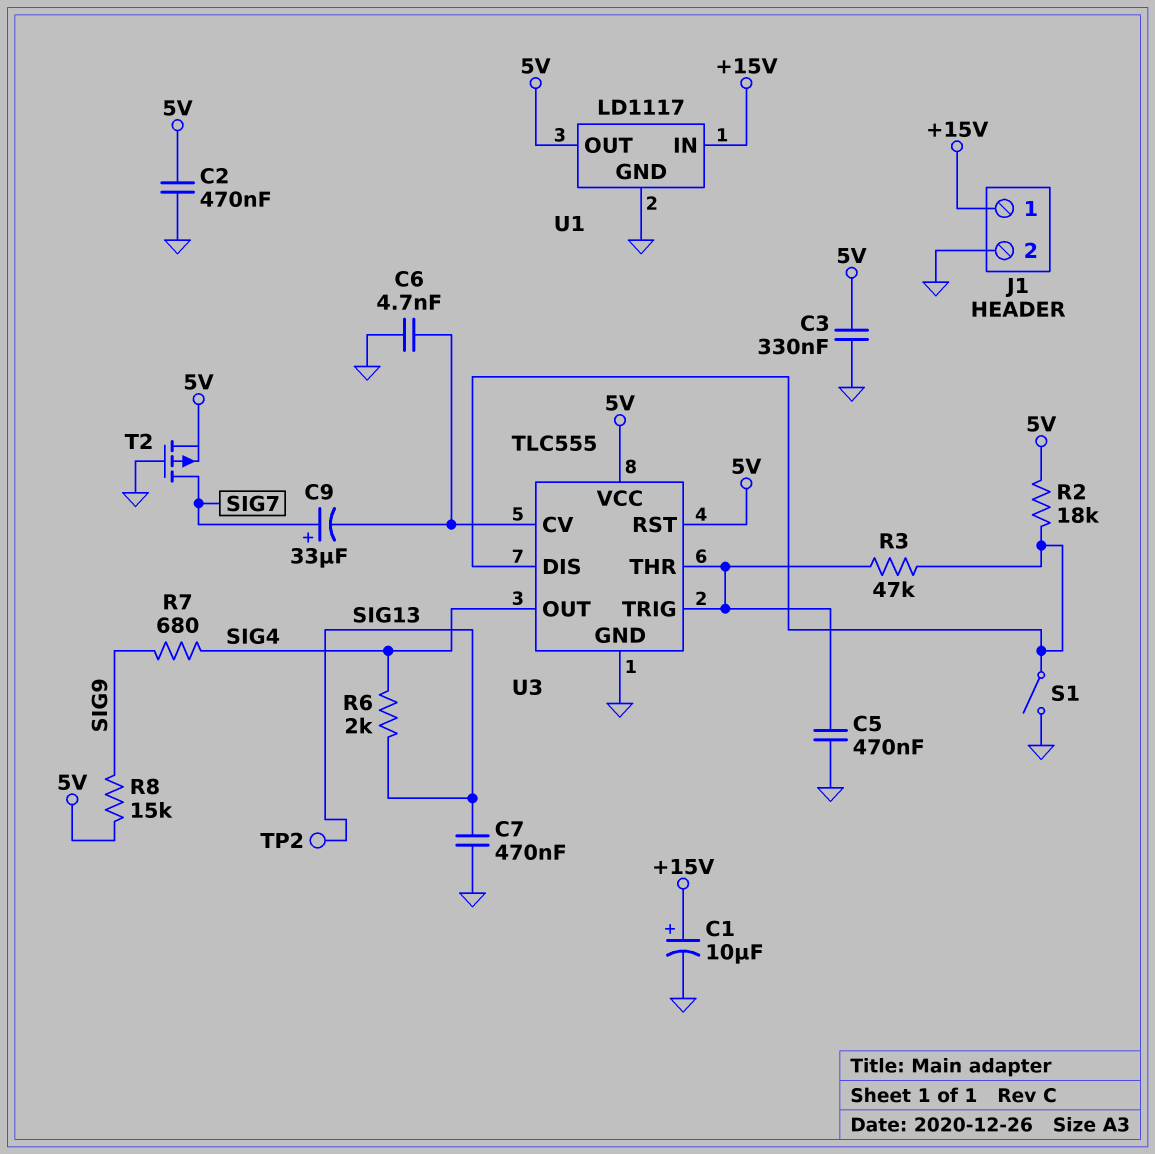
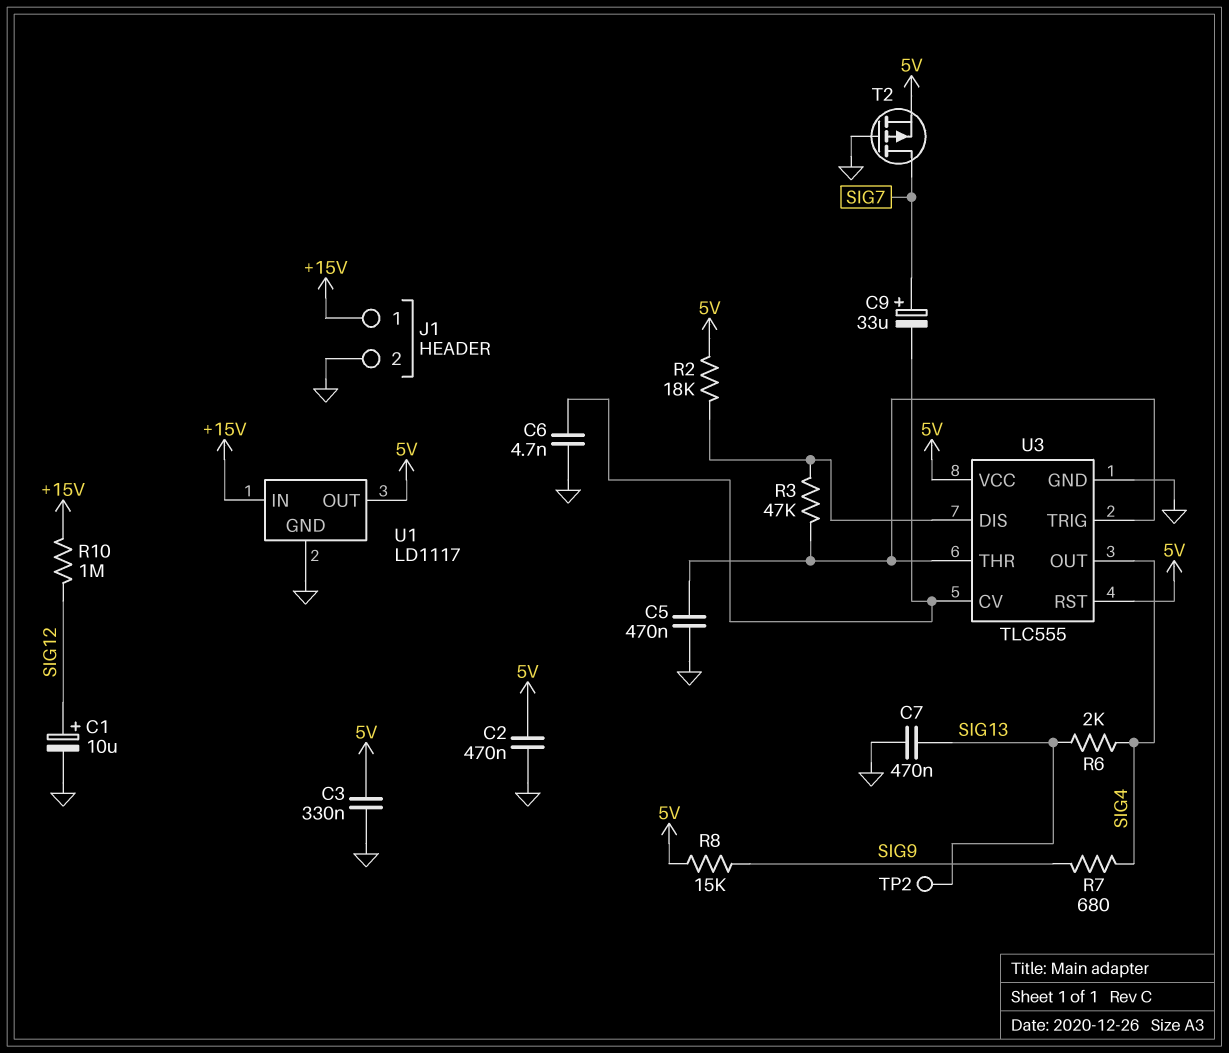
C1: 10uF (plus +15V, minus GND) -> 10uF (plus SIG12, minus GND)
R10: none -> 1M (+15V, SIG12)
S1: switch (GND, U3/DIS) -> none

